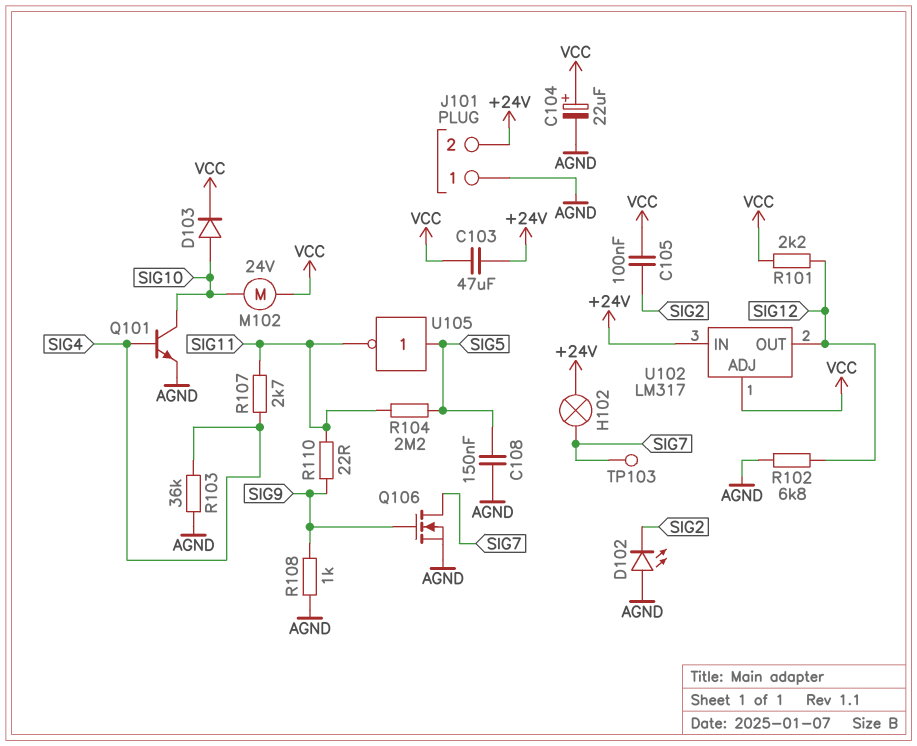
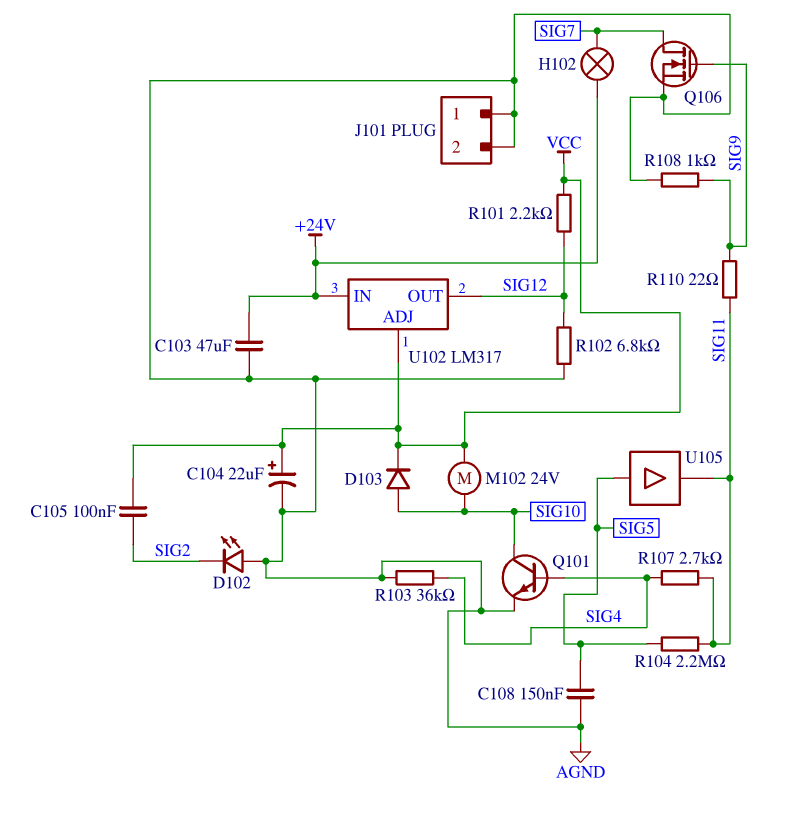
C103: 47uF (+24V, VCC) -> 47uF (+24V, AGND)
J101 pin 2: +24V -> AGND
TP103: test point (SIG7) -> none
U105: NOT (in SIG5, out SIG11) -> buffer (in SIG5, out SIG11)

